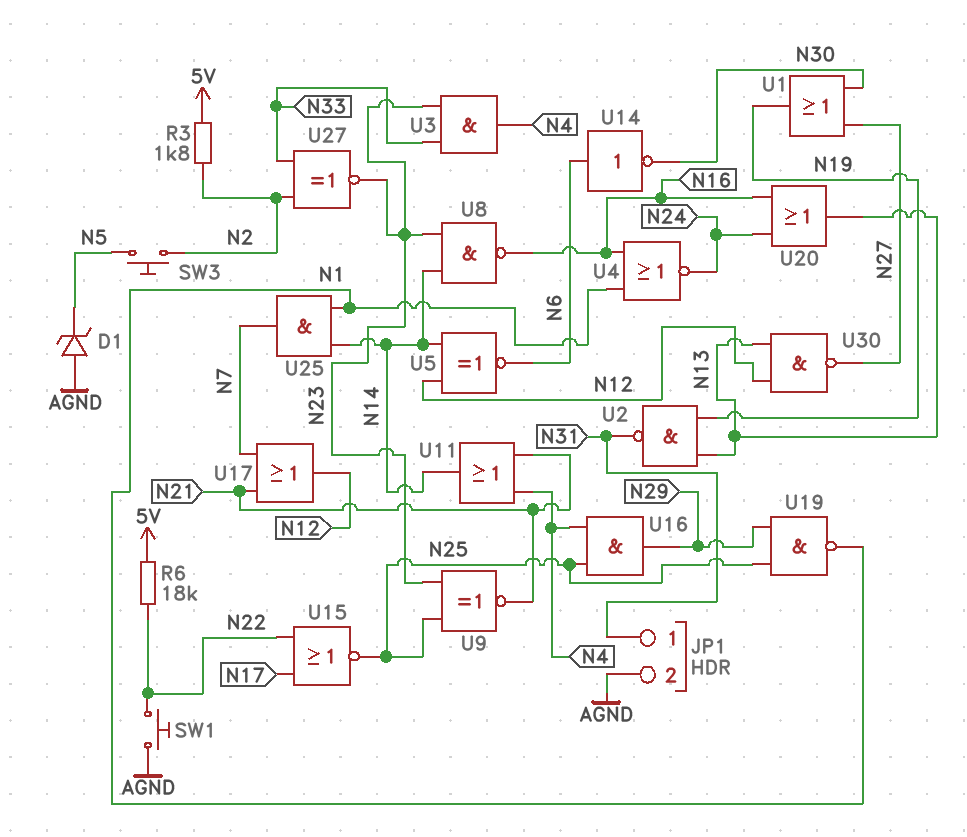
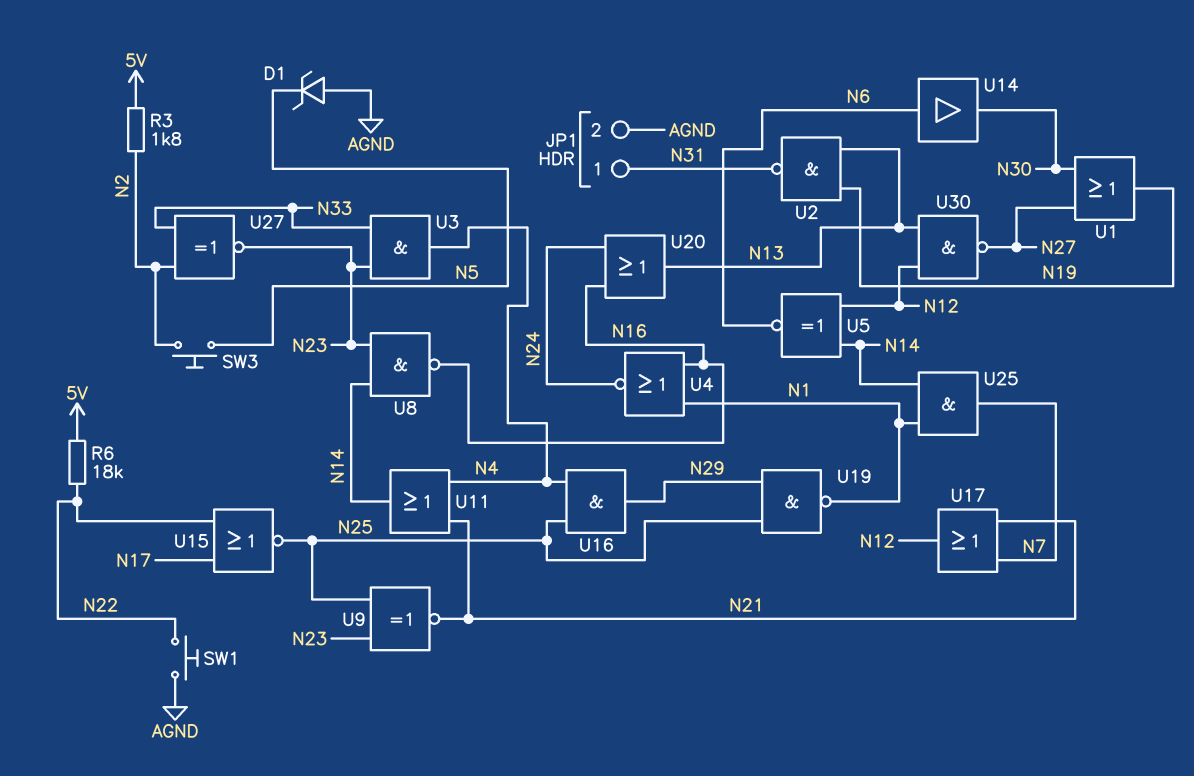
U14: NOT (in N6, out N30) -> buffer (in N6, out N30)

